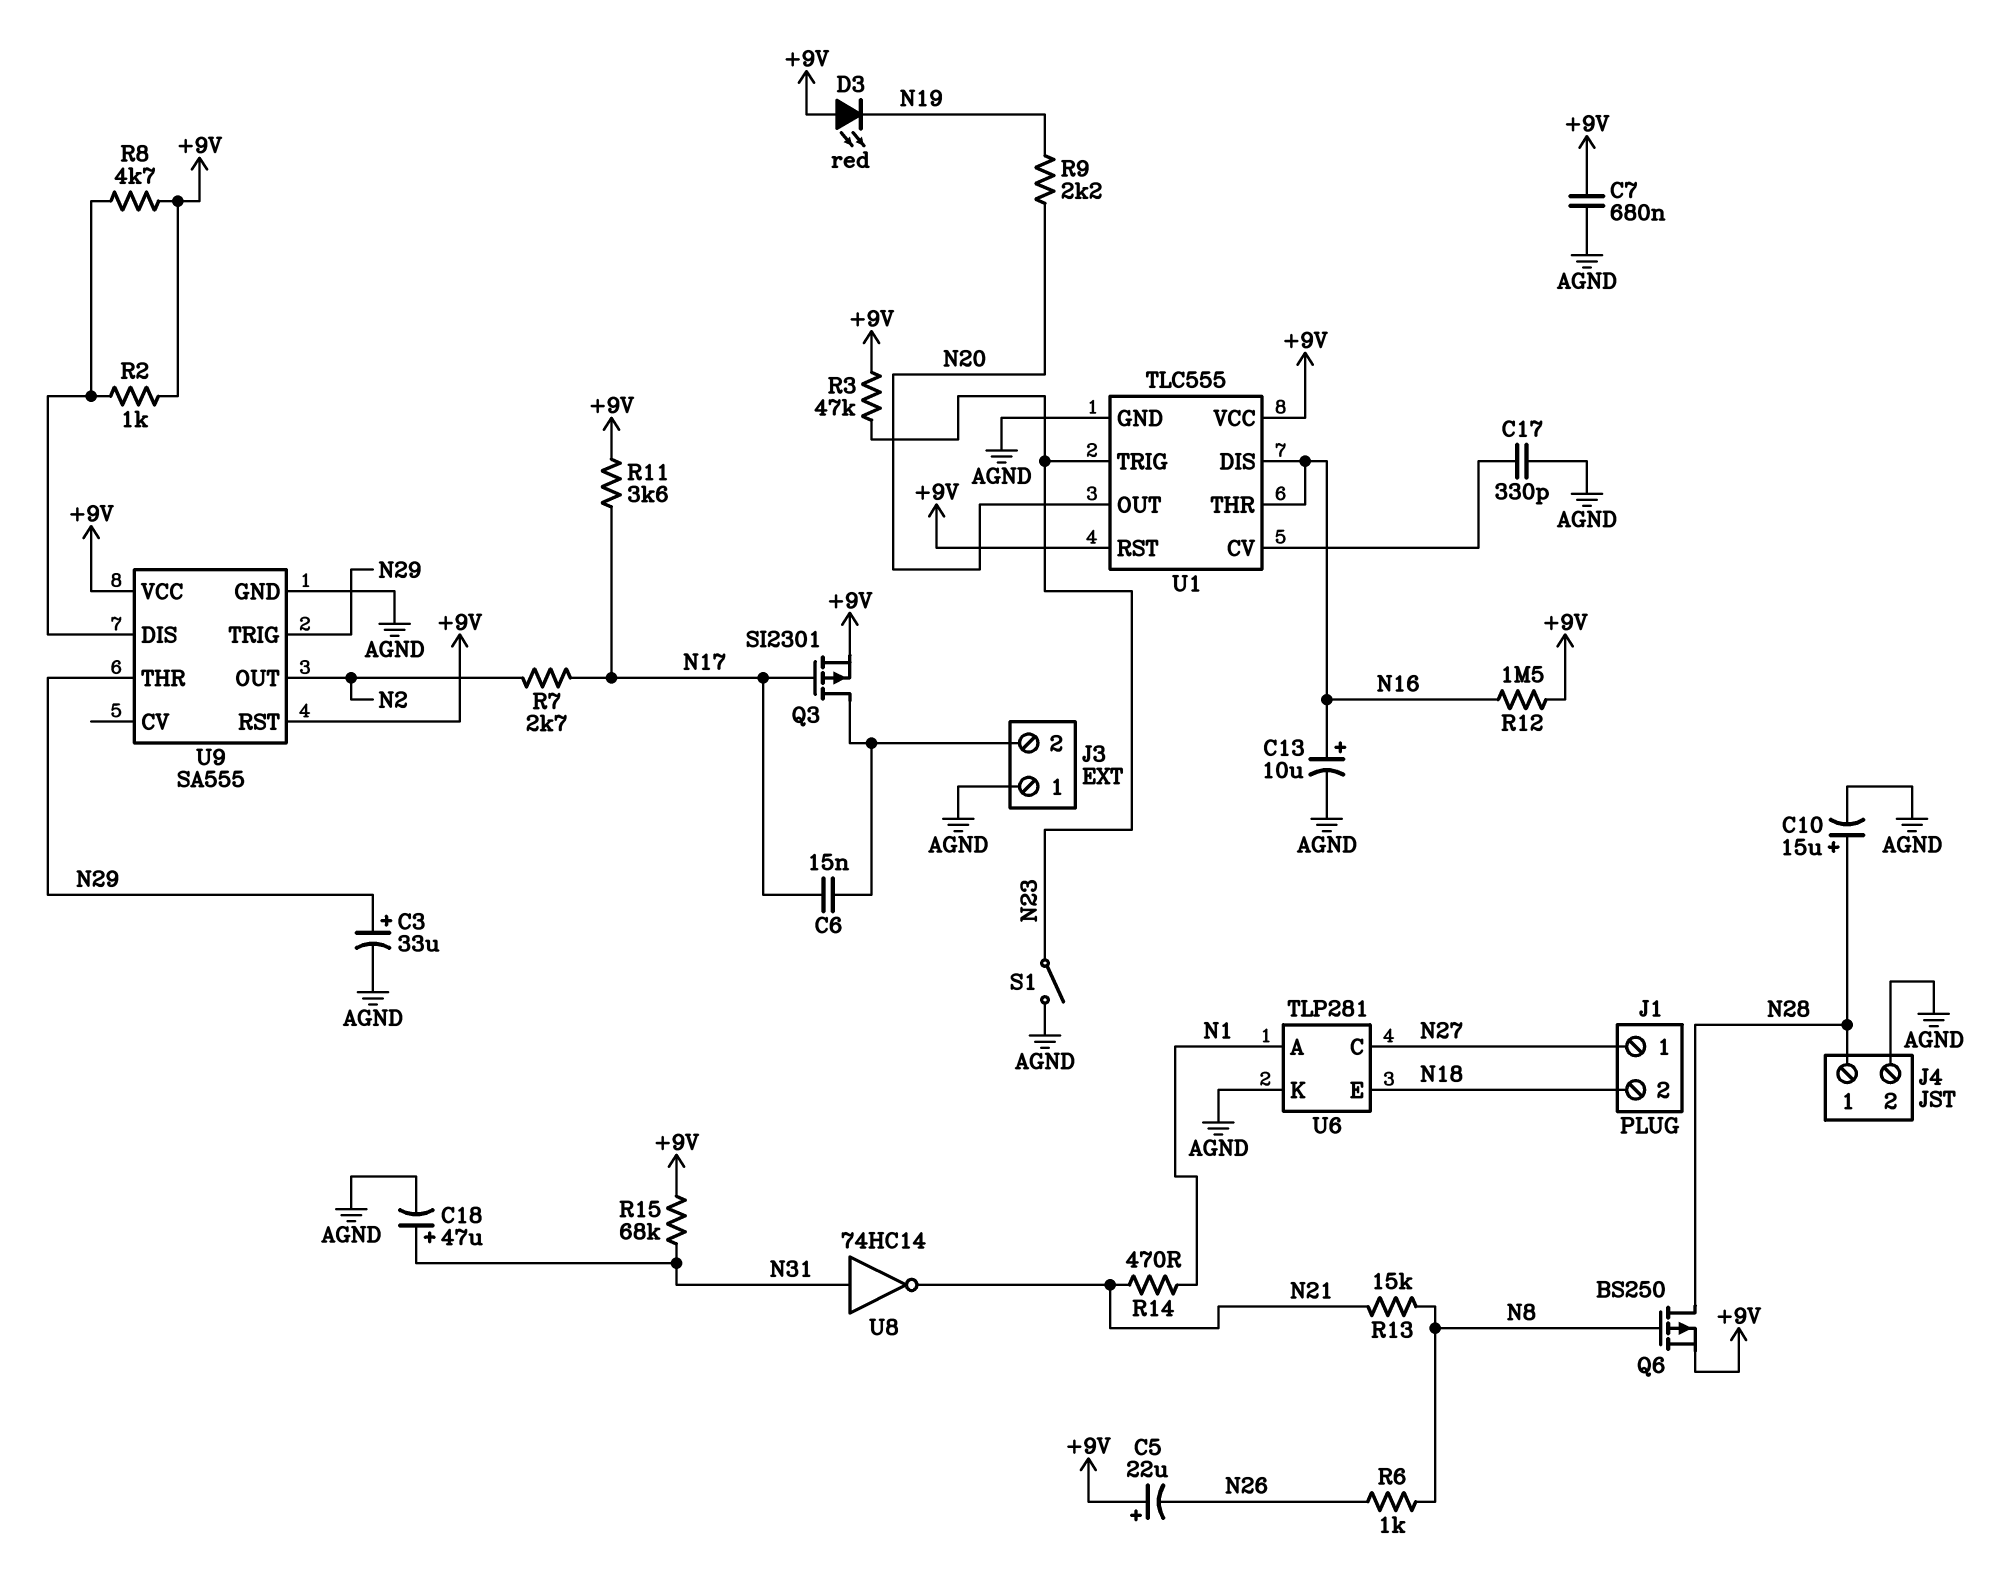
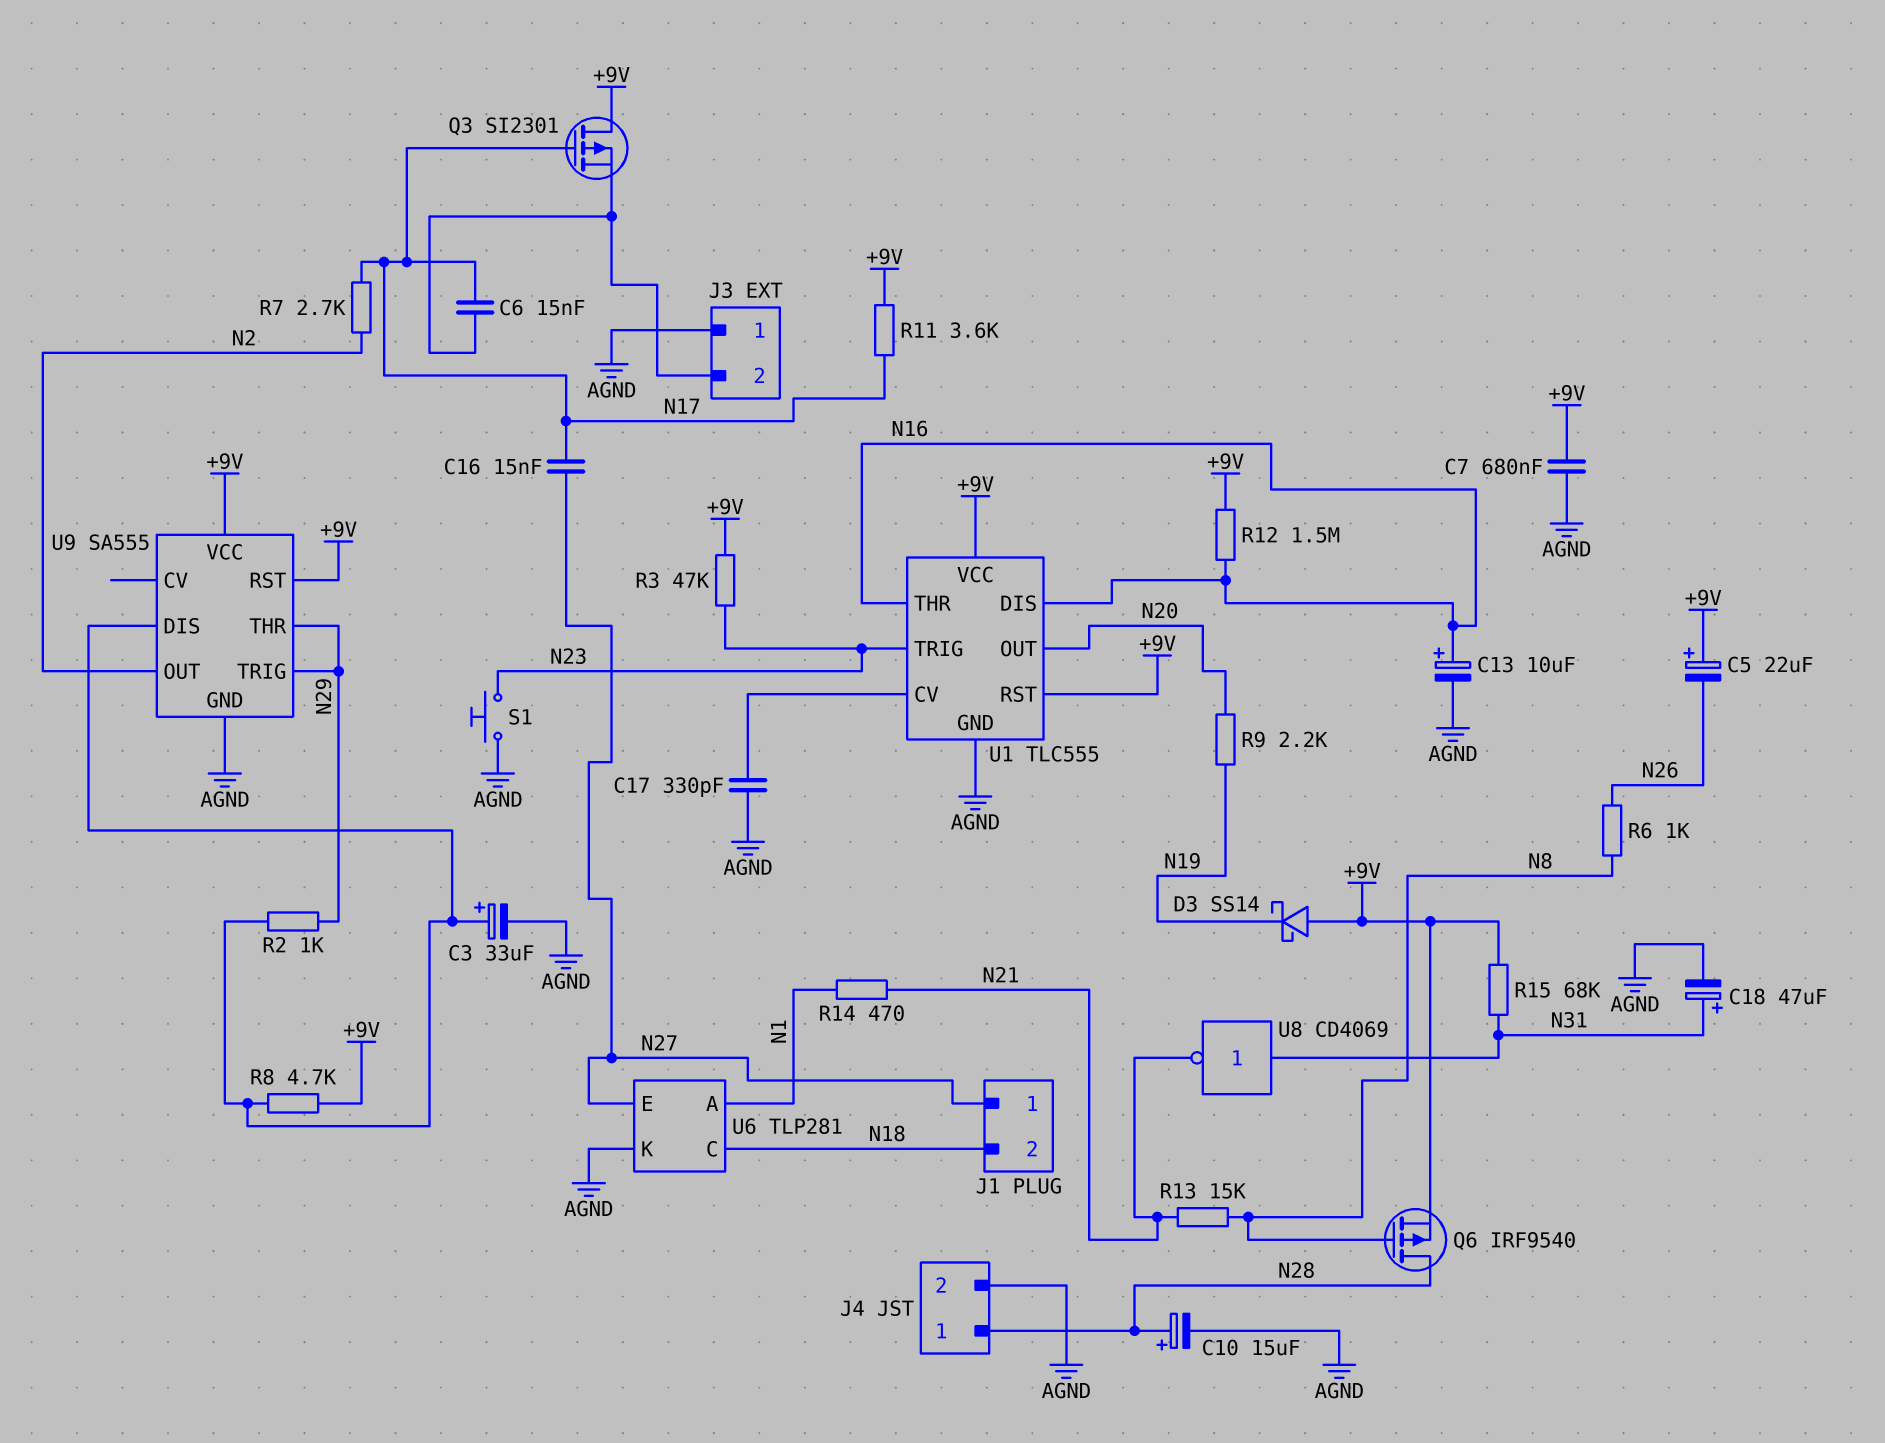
C3: 33uF (plus N29, minus AGND) -> 33uF (plus U9/DIS, minus AGND)
C16: none -> 15nF (N17, N27)
D3: LED red (A +9V, K N19) -> schottky SS14 (A +9V, K N19)
Q3: PMOS SI2301 (G N17, D J3/2, S +9V) -> PMOS SI2301 (G N17, D +9V, S J3/2)
Q6: PMOS BS250 (G N8, D N28, S +9V) -> PMOS IRF9540 (G N8, D N28, S +9V)
R2: 1k (+9V, U9/DIS) -> 1k (N29, U9/DIS)
S1: switch (AGND, N23) -> button (AGND, N23)
U6 pin C: N27 -> N18
U6 pin E: N18 -> N27
U8: NOT 74HC14 (in N31, out N21) -> NOT CD4069 (in N31, out N21)

